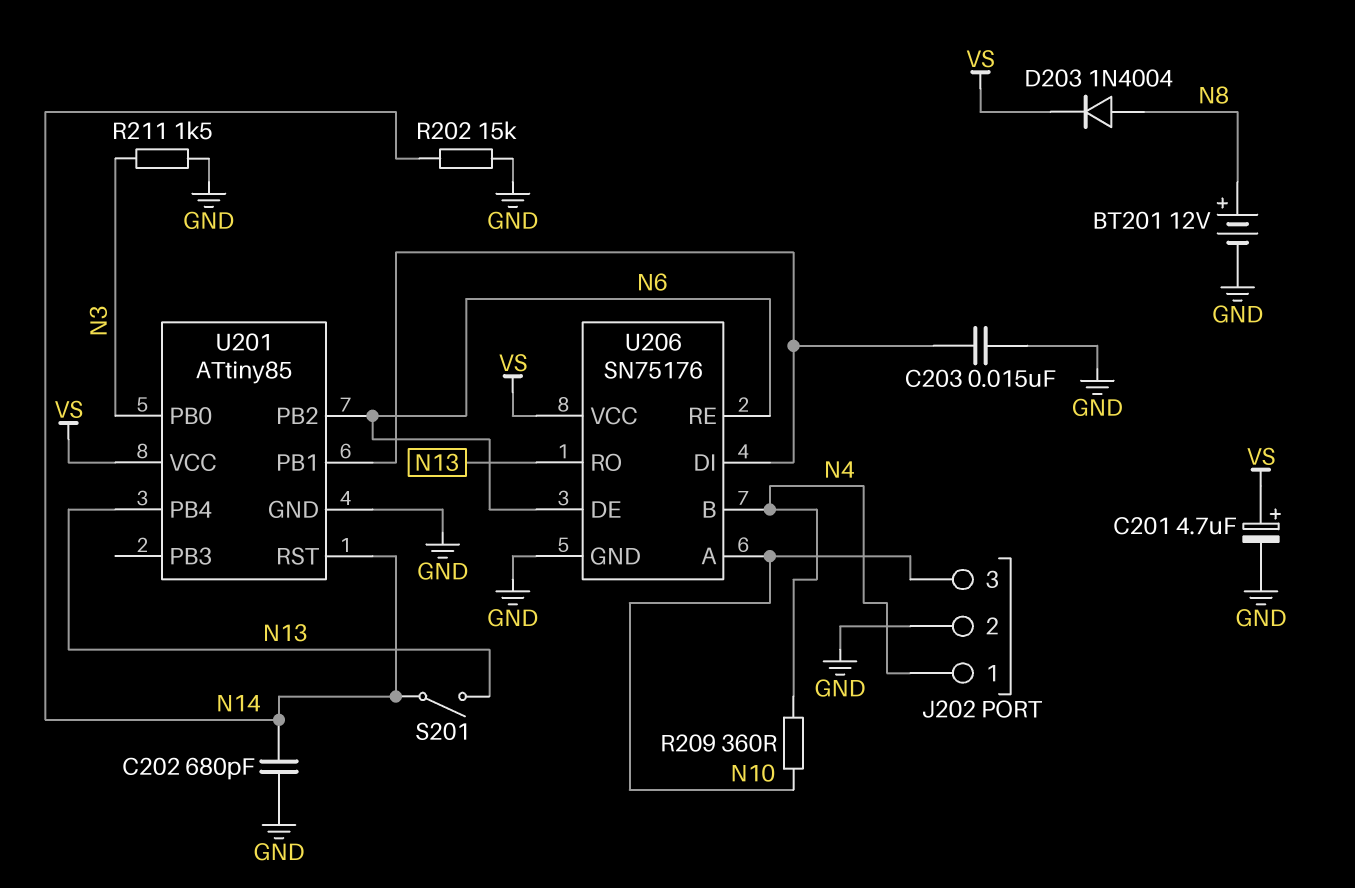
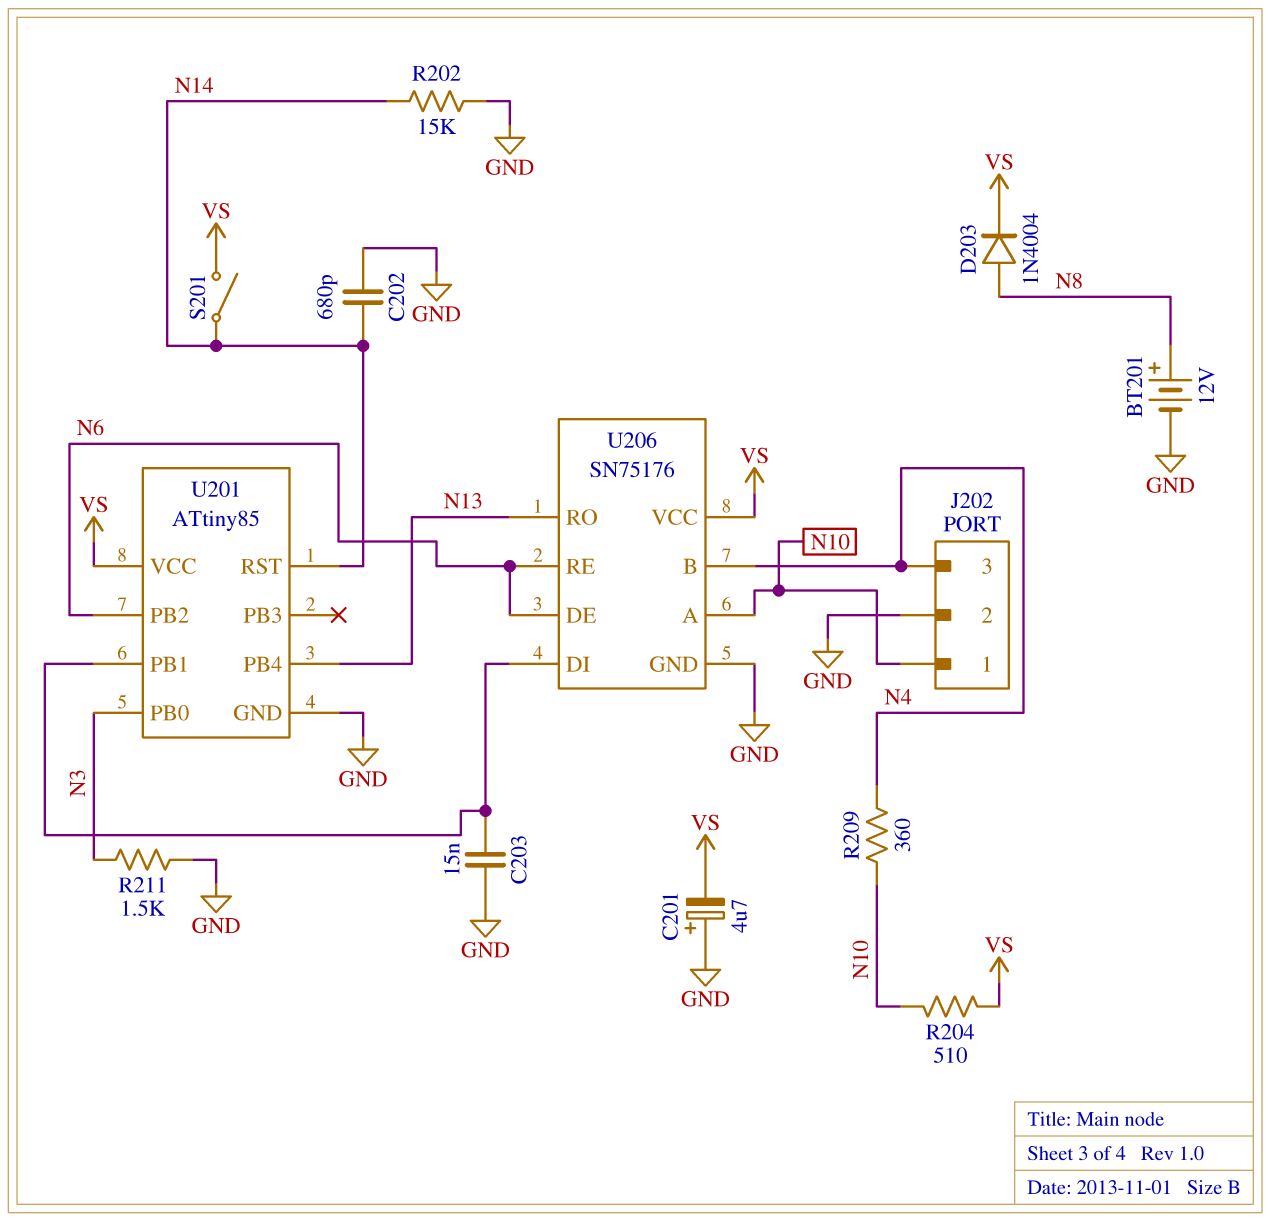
C201: 4.7uF (plus VS, minus GND) -> 4.7uF (plus GND, minus VS)
J202 pin 1: N4 -> N10
J202 pin 3: N10 -> N4
R204: none -> 510 (N10, VS)
S201: switch (N13, N14) -> switch (N14, VS)

